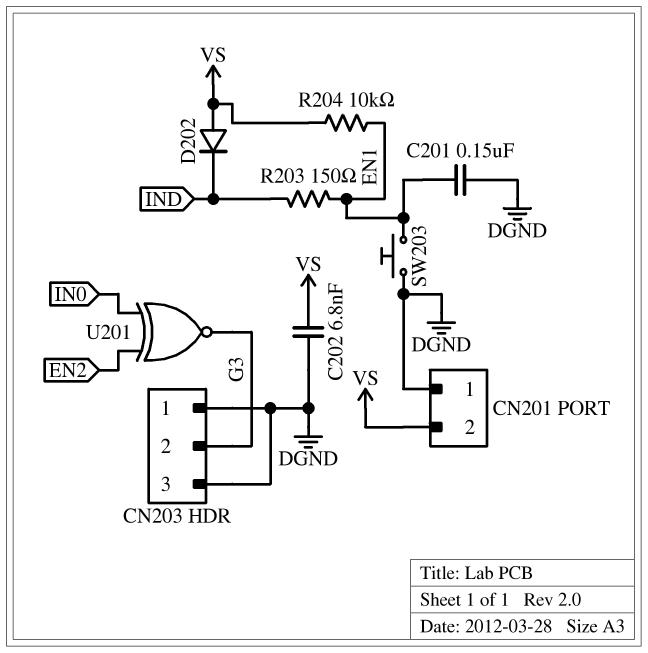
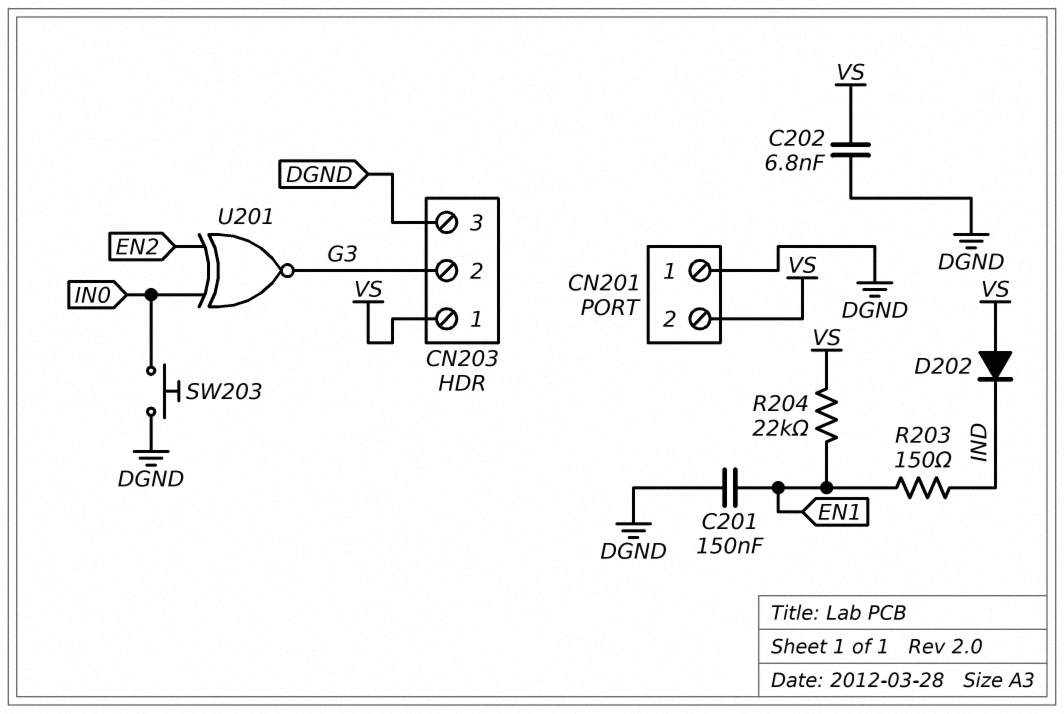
CN203 pin 1: DGND -> VS
R204: 10k (EN1, VS) -> 22k (EN1, VS)
SW203: button (DGND, EN1) -> button (DGND, IN0)

